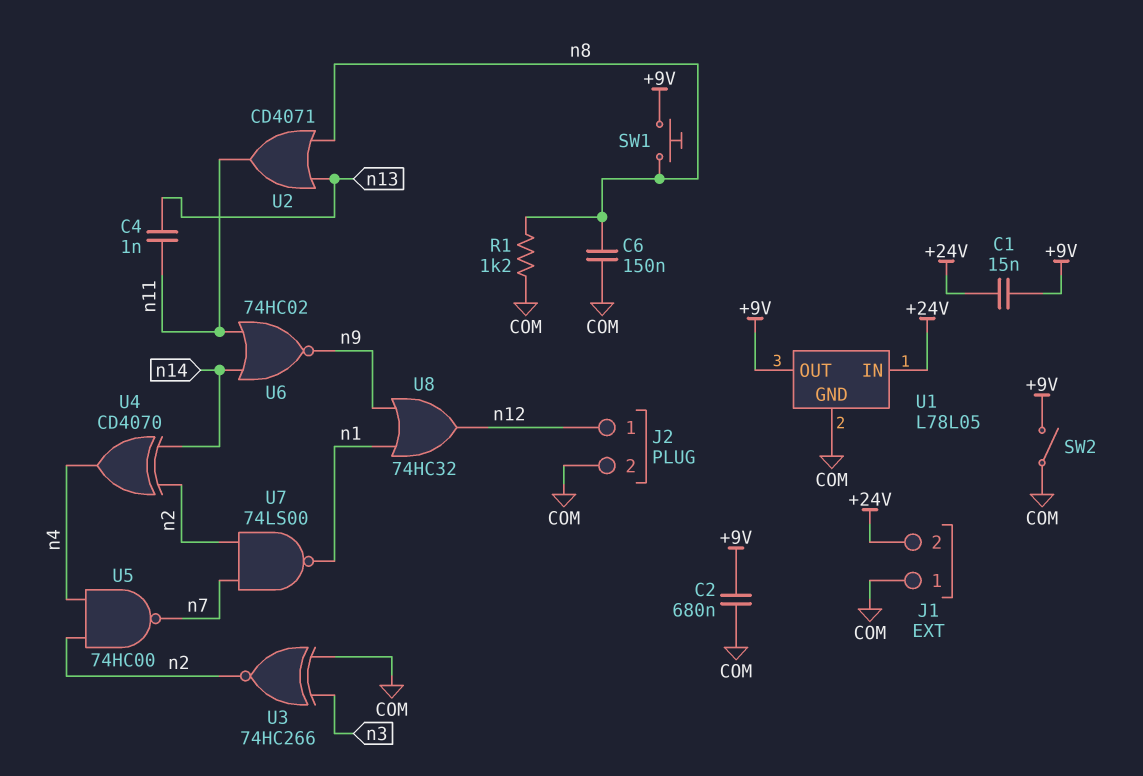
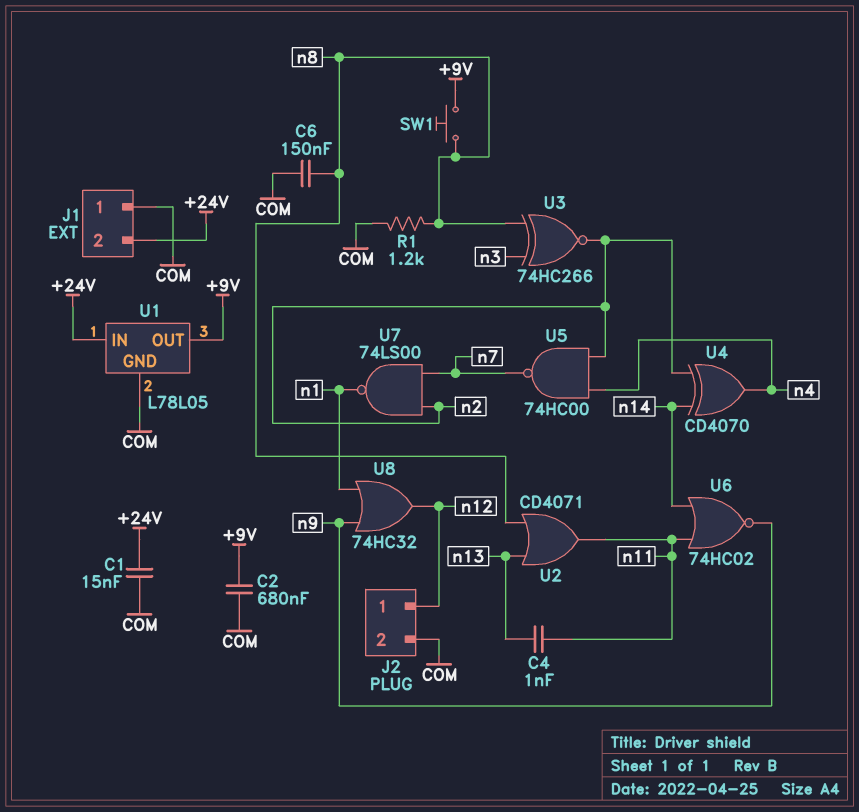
C1: 15nF (+9V, +24V) -> 15nF (+24V, COM)
SW2: switch (+9V, COM) -> none
U3: XNOR 74HC266 (in COM, in n3, out n2) -> XNOR 74HC266 (in n3, in n8, out n2)

